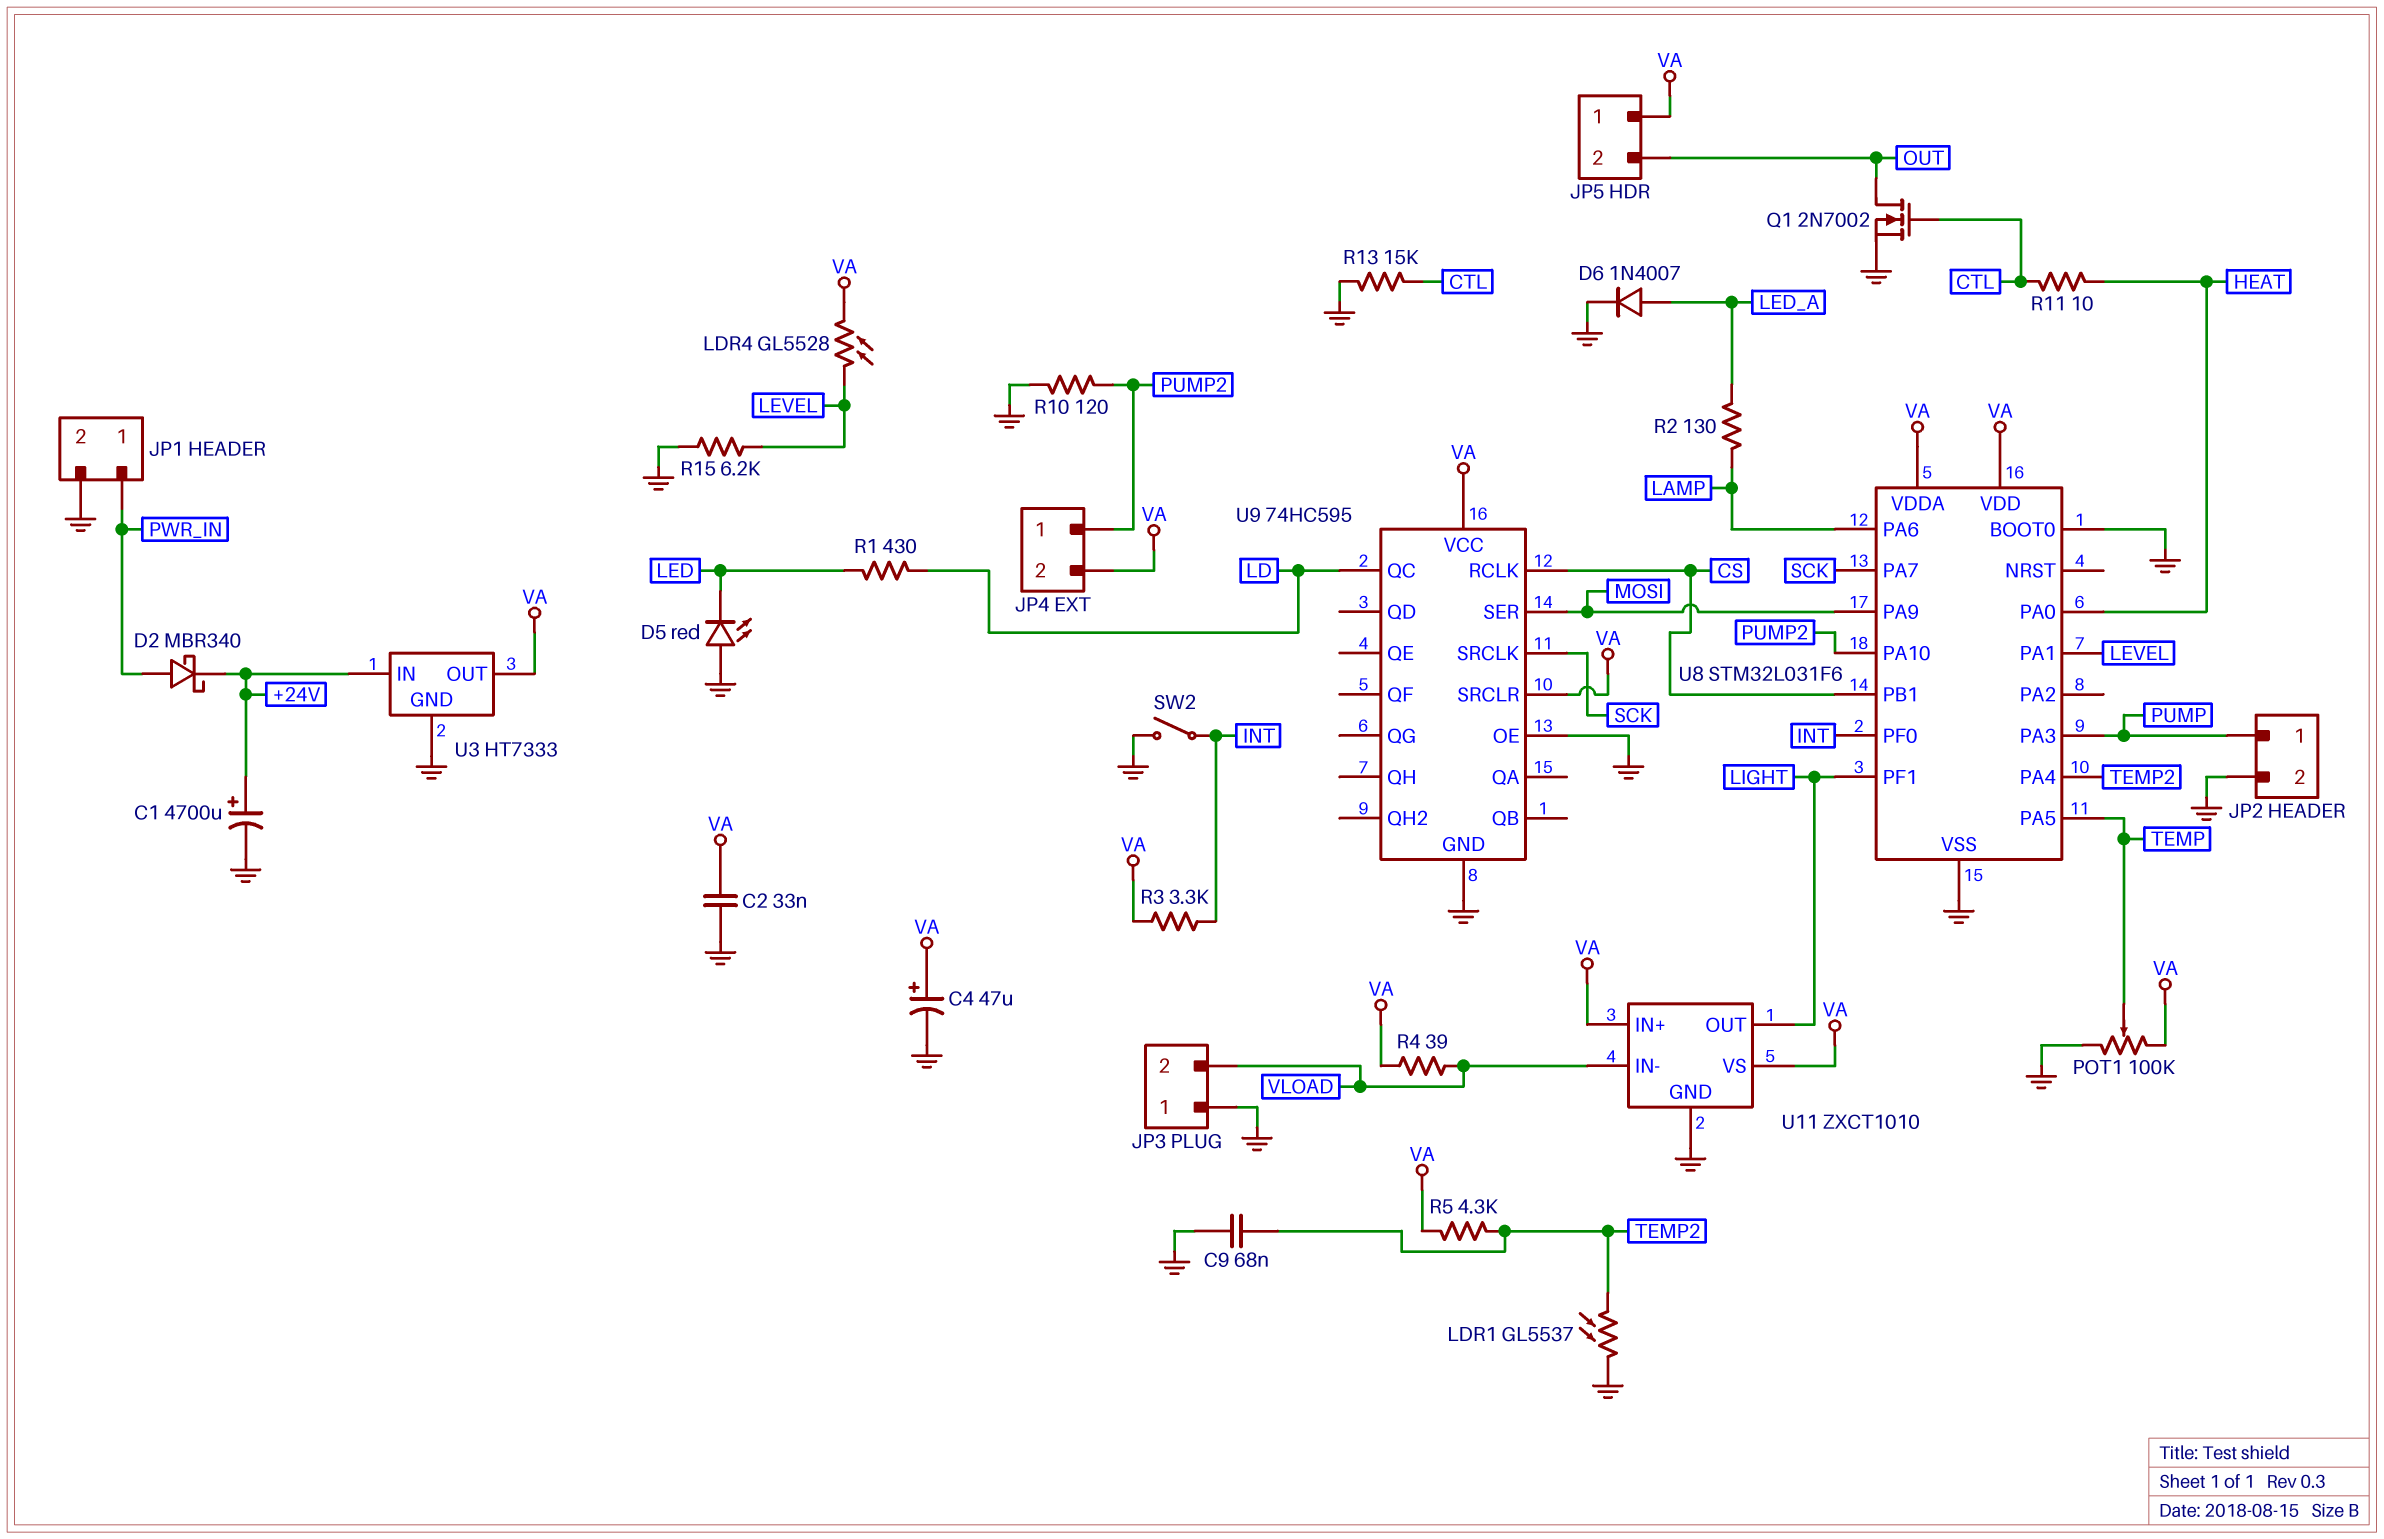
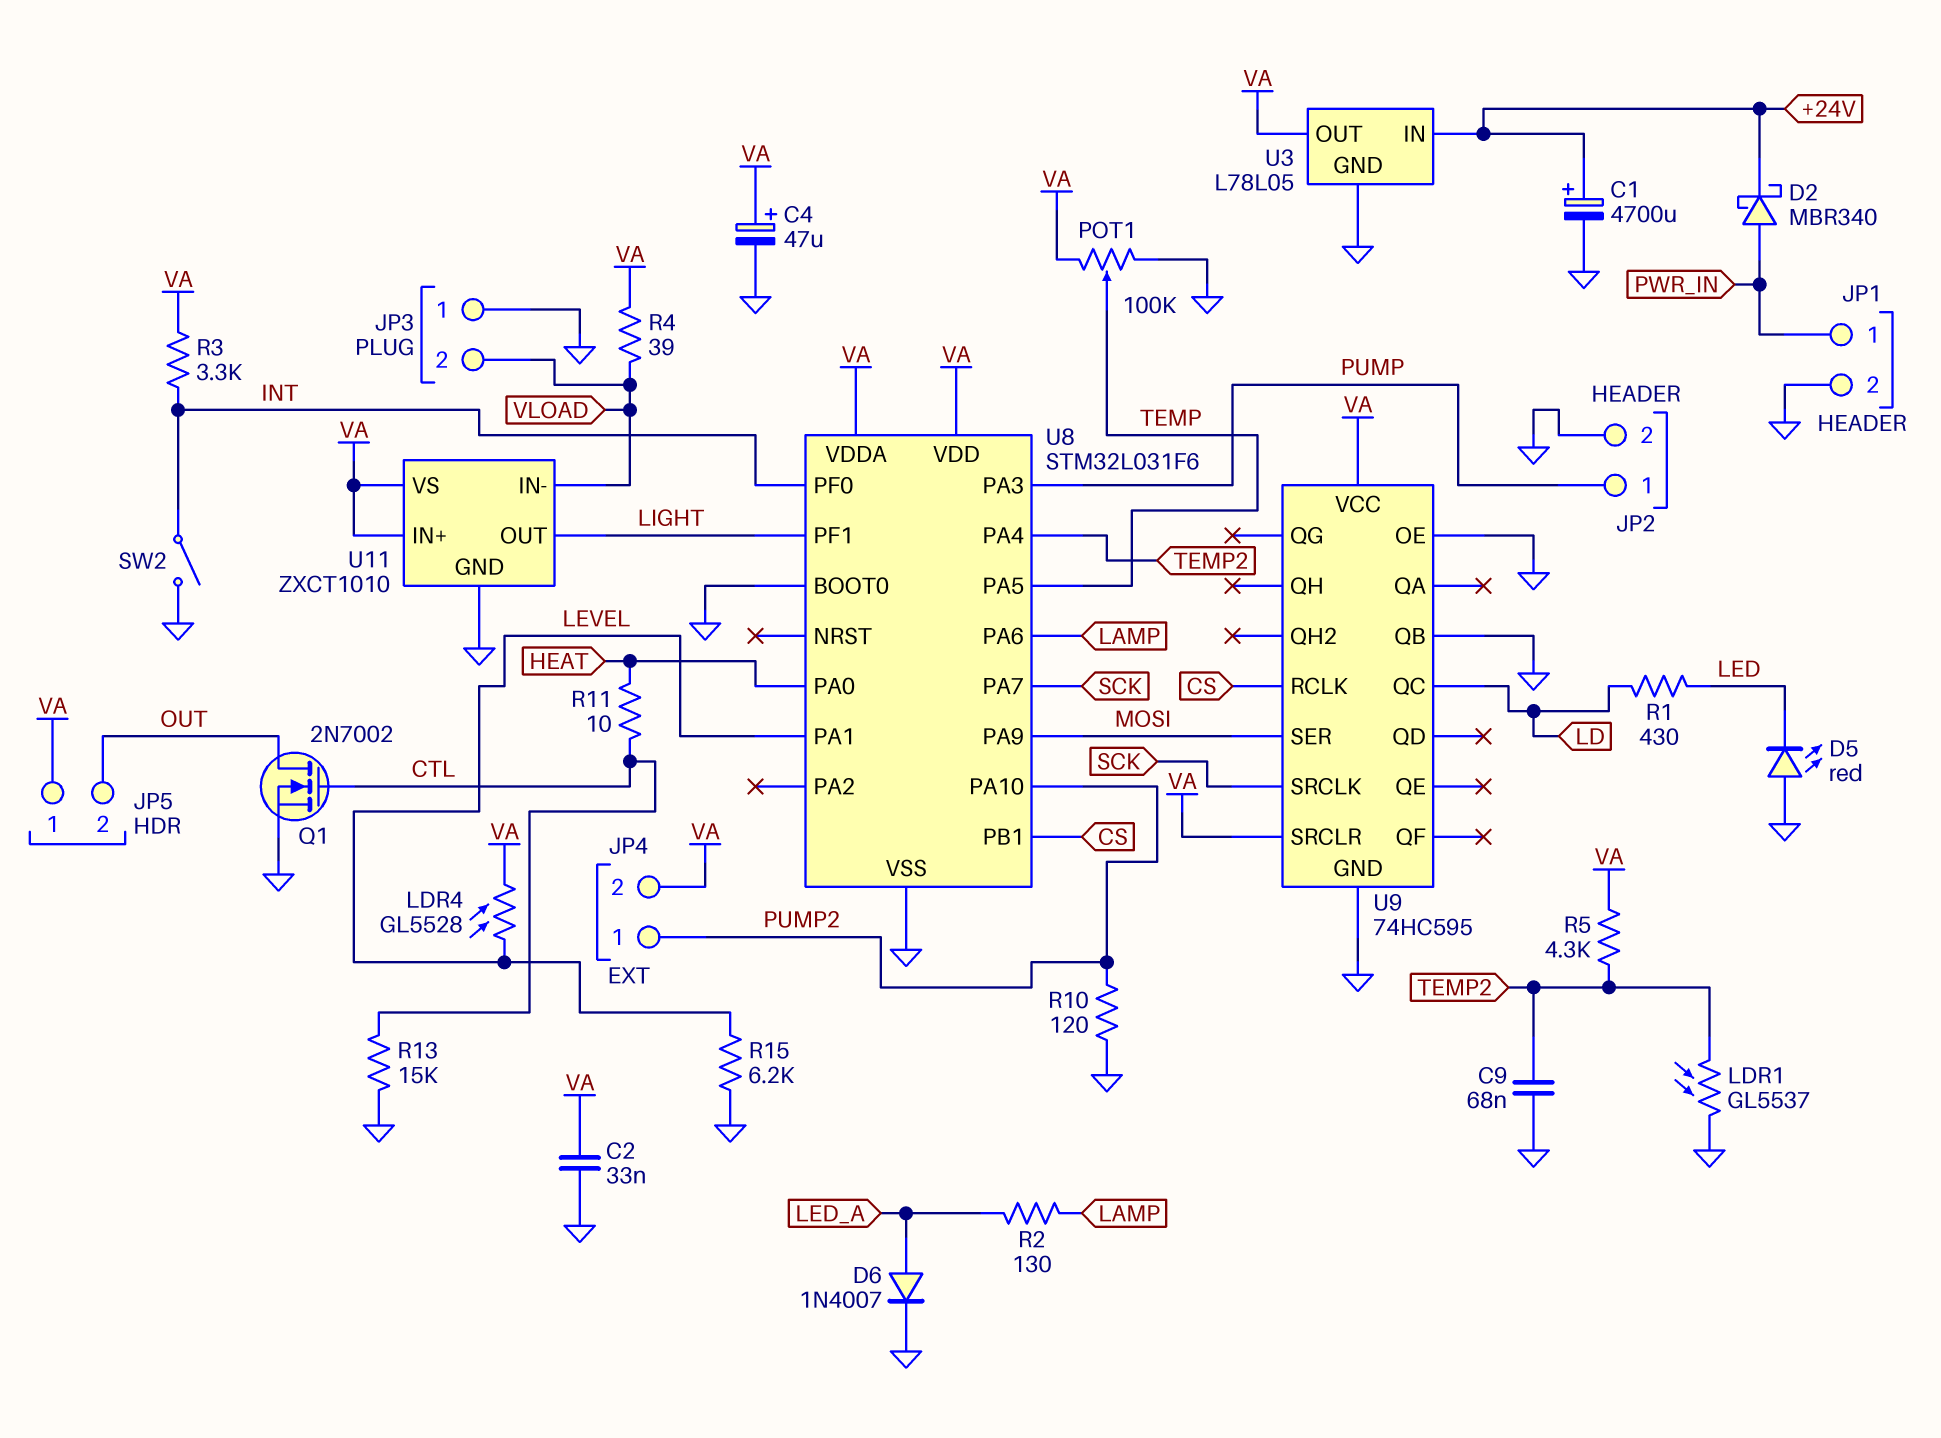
U3: HT7333 -> L78L05
U9 pin QB: none -> GND

